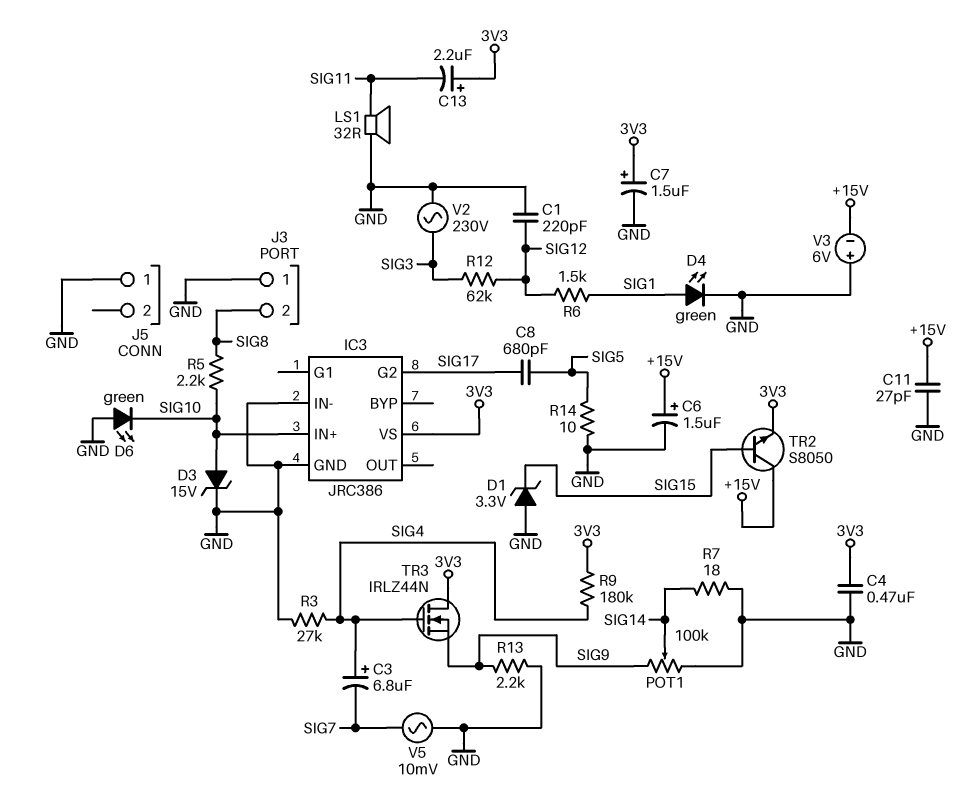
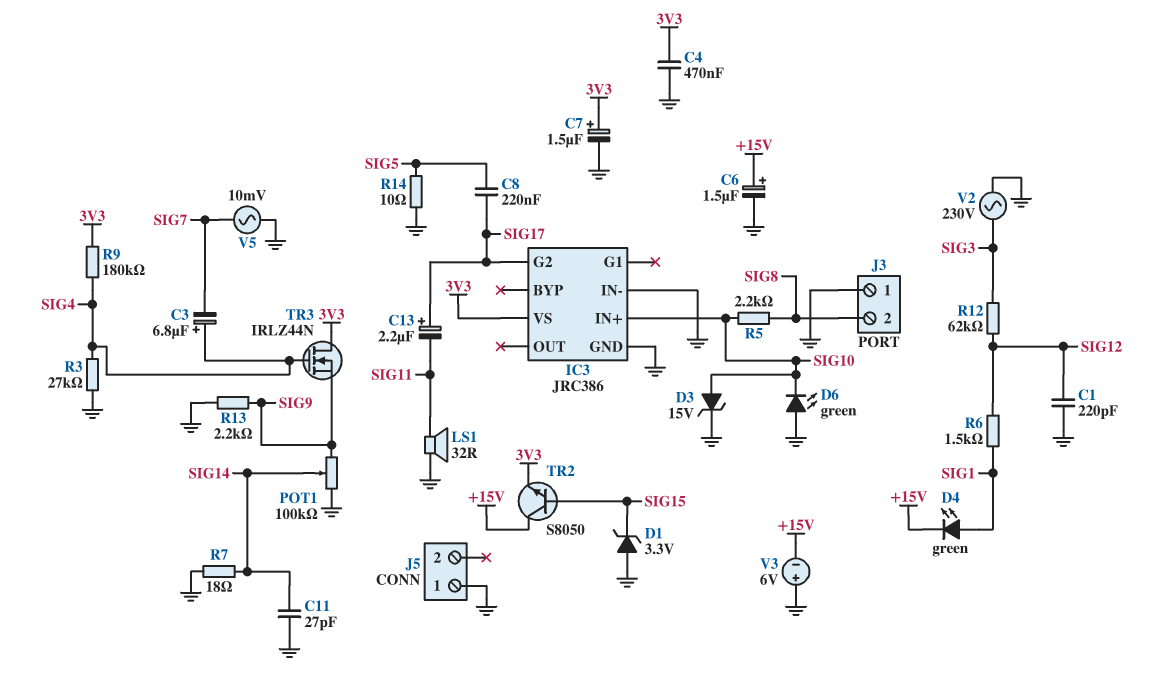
C8: 680pF (SIG5, SIG17) -> 220nF (SIG5, SIG17)
C11: 27pF (+15V, GND) -> 27pF (GND, SIG14)
C13: 2.2uF (plus 3V3, minus SIG11) -> 2.2uF (plus SIG17, minus SIG11)
D4: LED green (A SIG1, K GND) -> LED green (A SIG1, K +15V)

